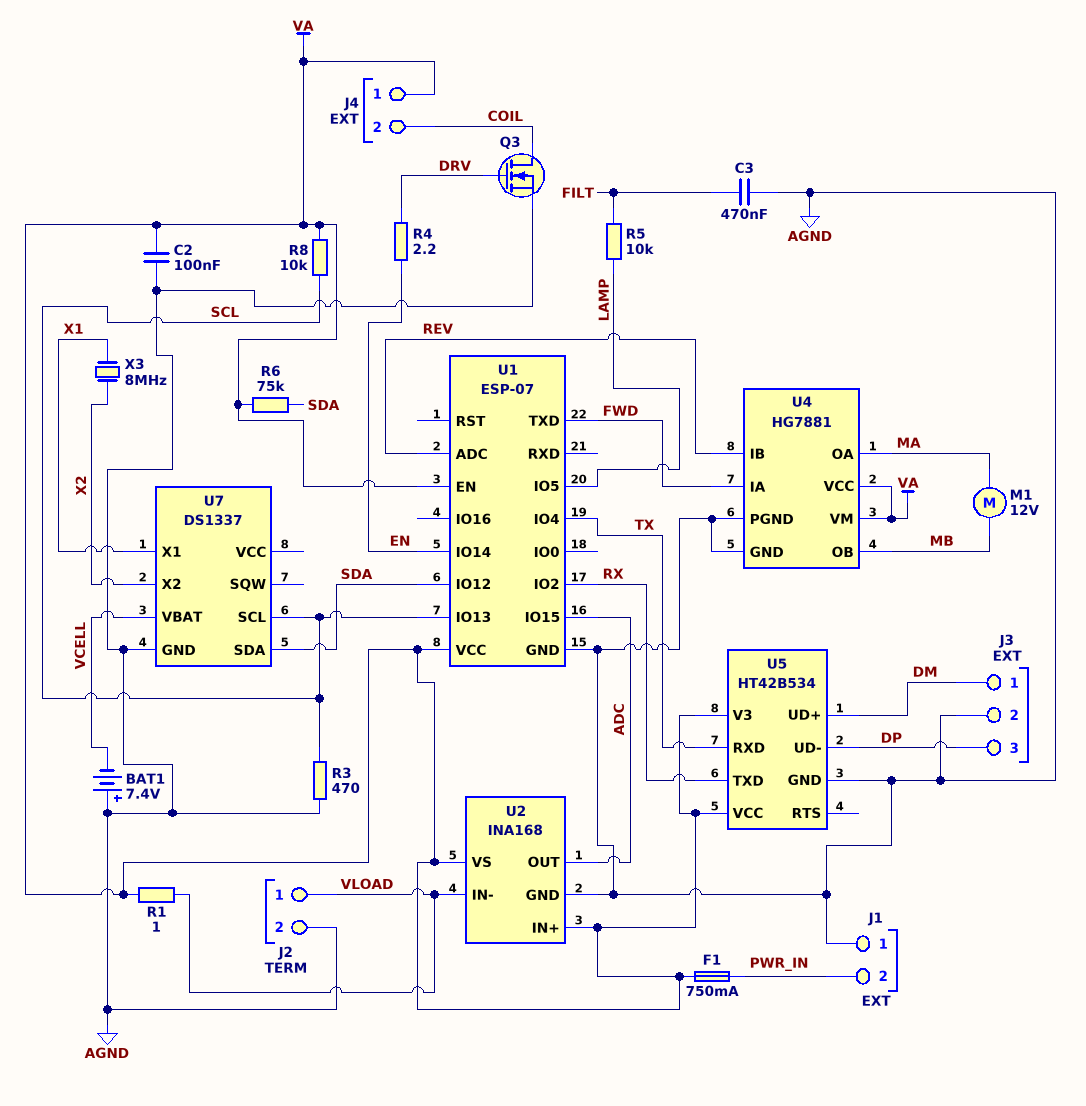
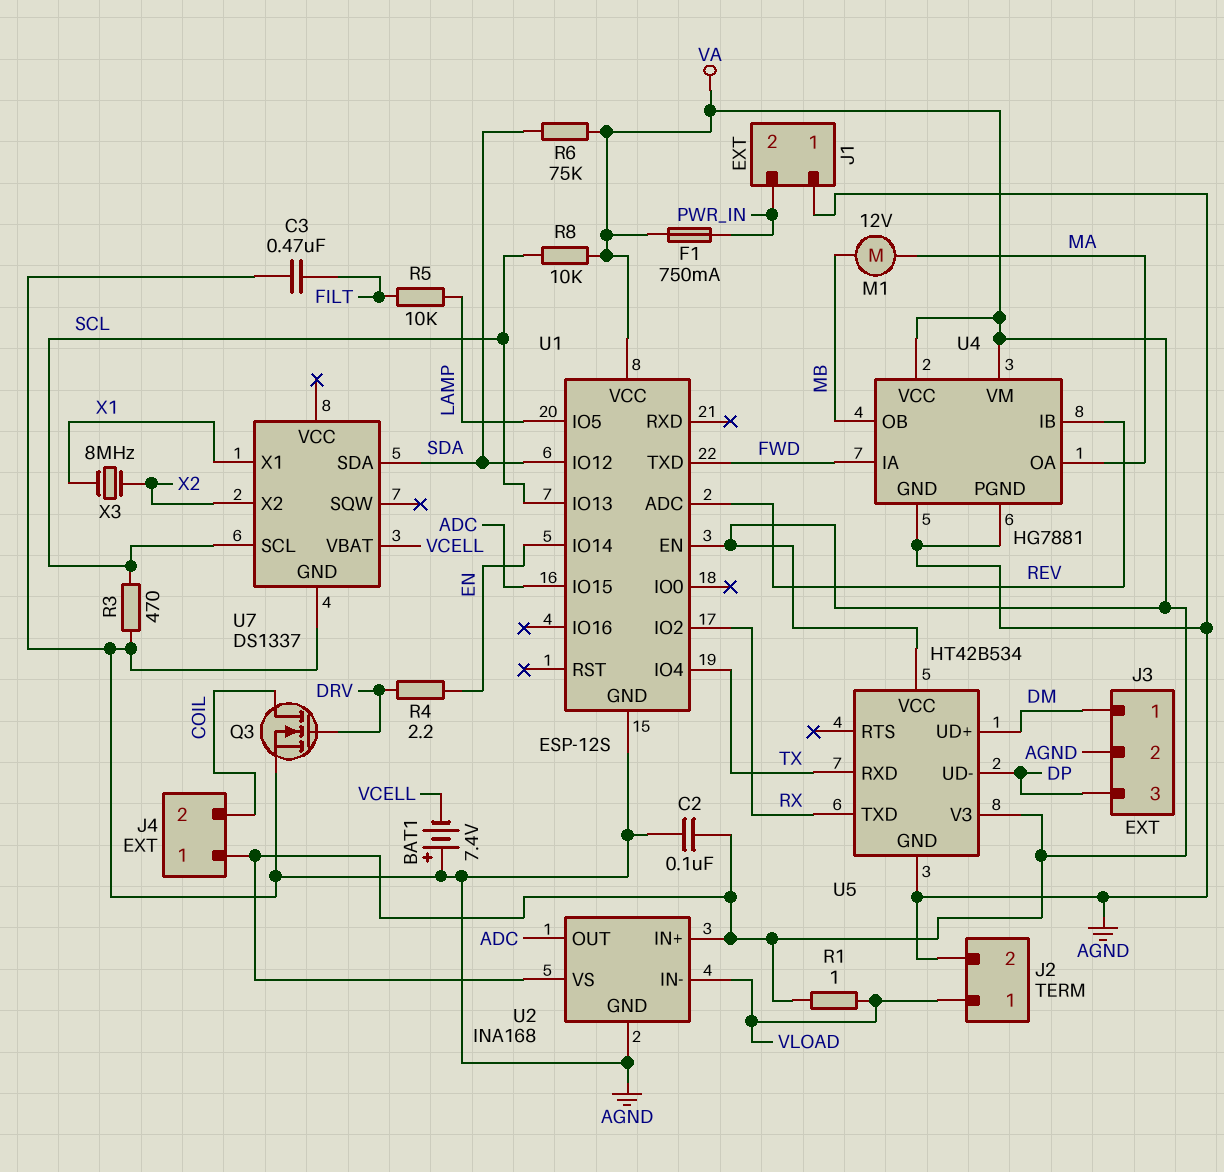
U1: ESP-07 -> ESP-12S

